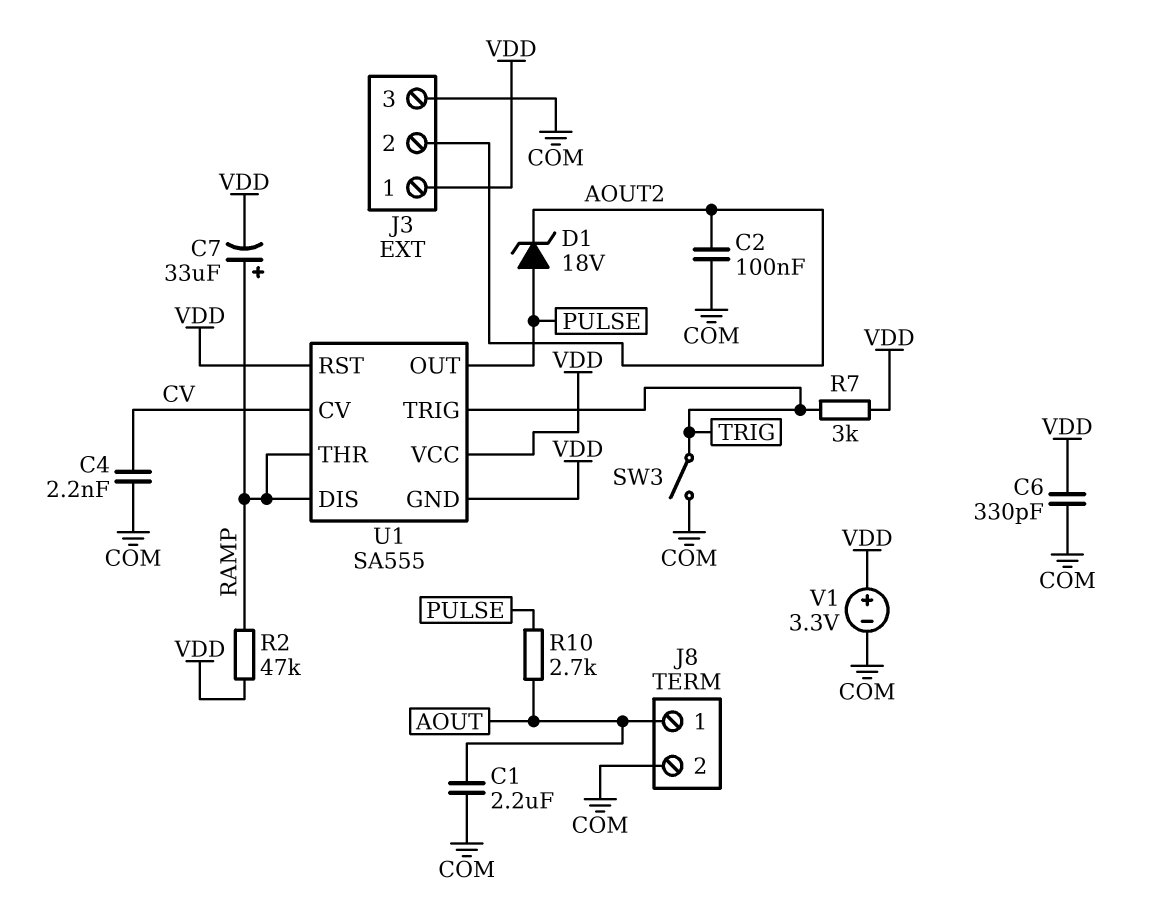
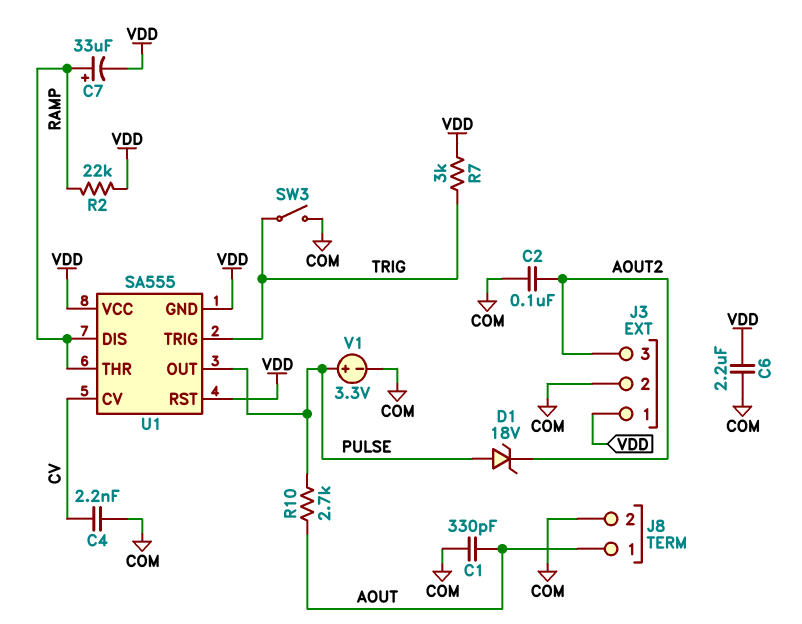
C1: 2.2uF (AOUT, COM) -> 330pF (AOUT, COM)
C6: 330pF (COM, VDD) -> 2.2uF (COM, VDD)
J3 pin 2: AOUT2 -> COM
J3 pin 3: COM -> AOUT2
R2: 47k (RAMP, VDD) -> 22k (RAMP, VDD)
V1: 3.3V (plus VDD, minus COM) -> 3.3V (plus PULSE, minus COM)

